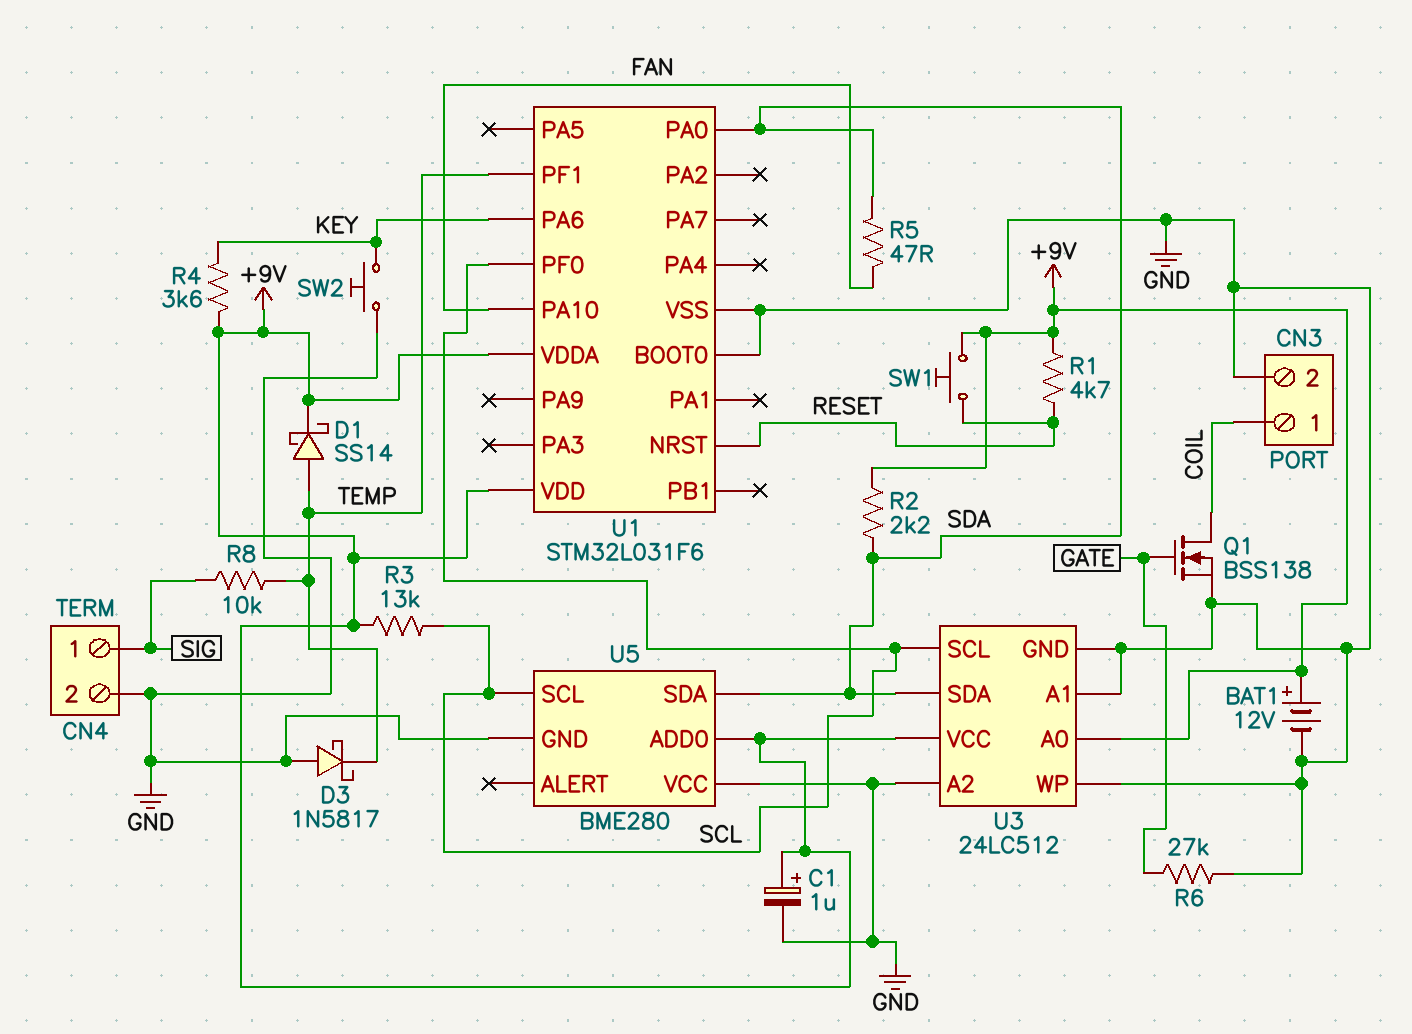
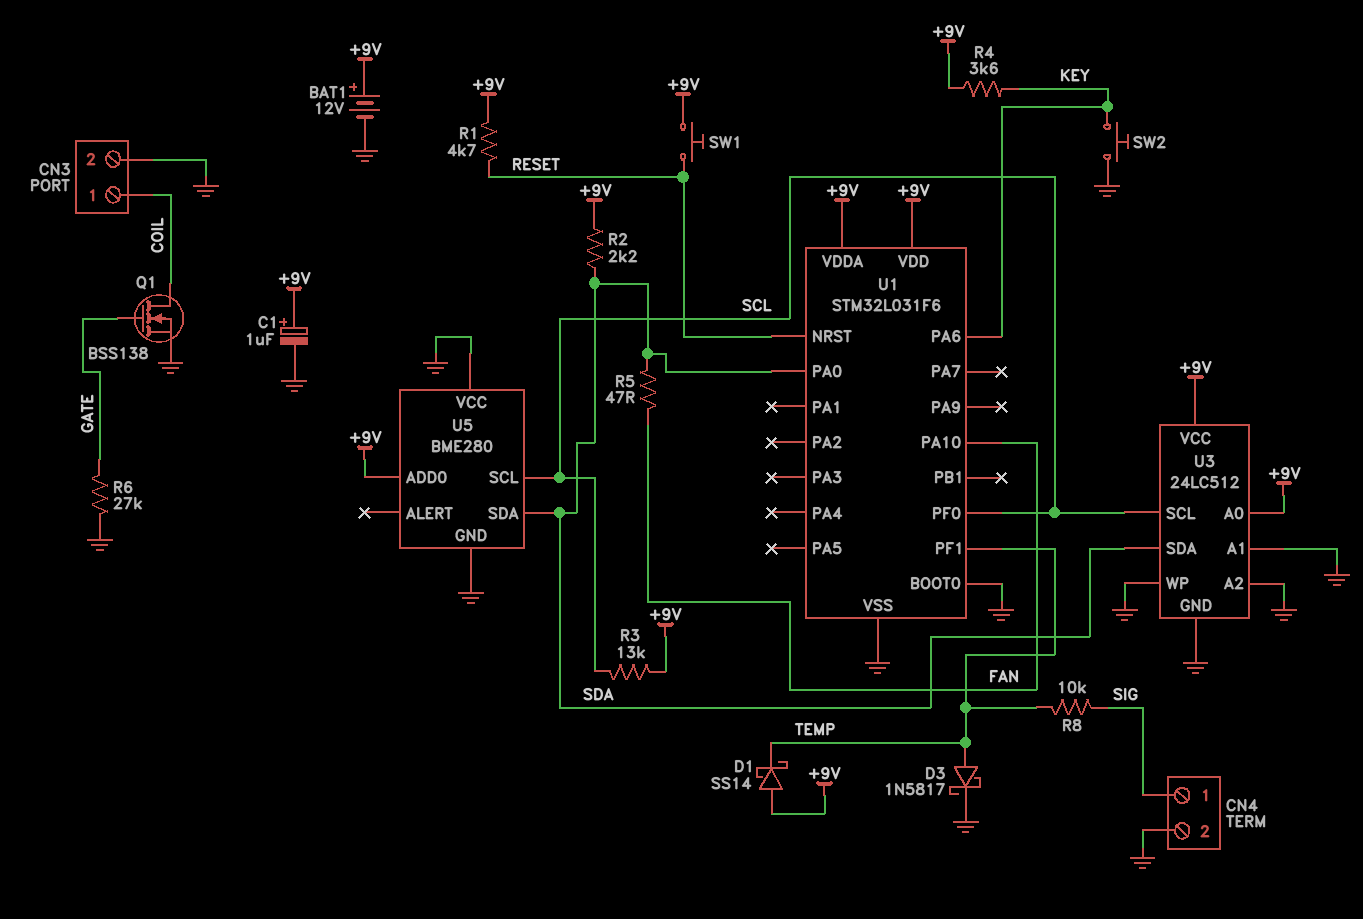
D1: schottky SS14 (A TEMP, K +9V) -> schottky SS14 (A +9V, K TEMP)
D3: schottky 1N5817 (A GND, K TEMP) -> schottky 1N5817 (A TEMP, K GND)

